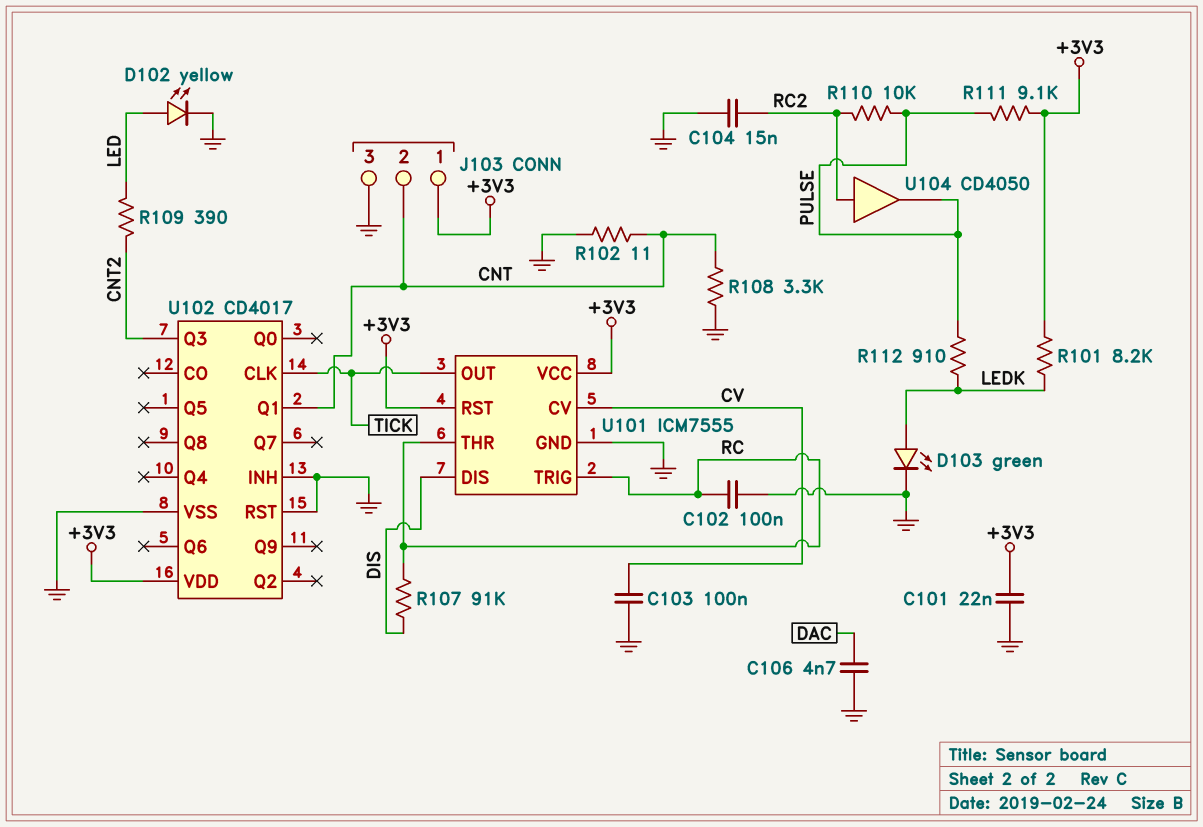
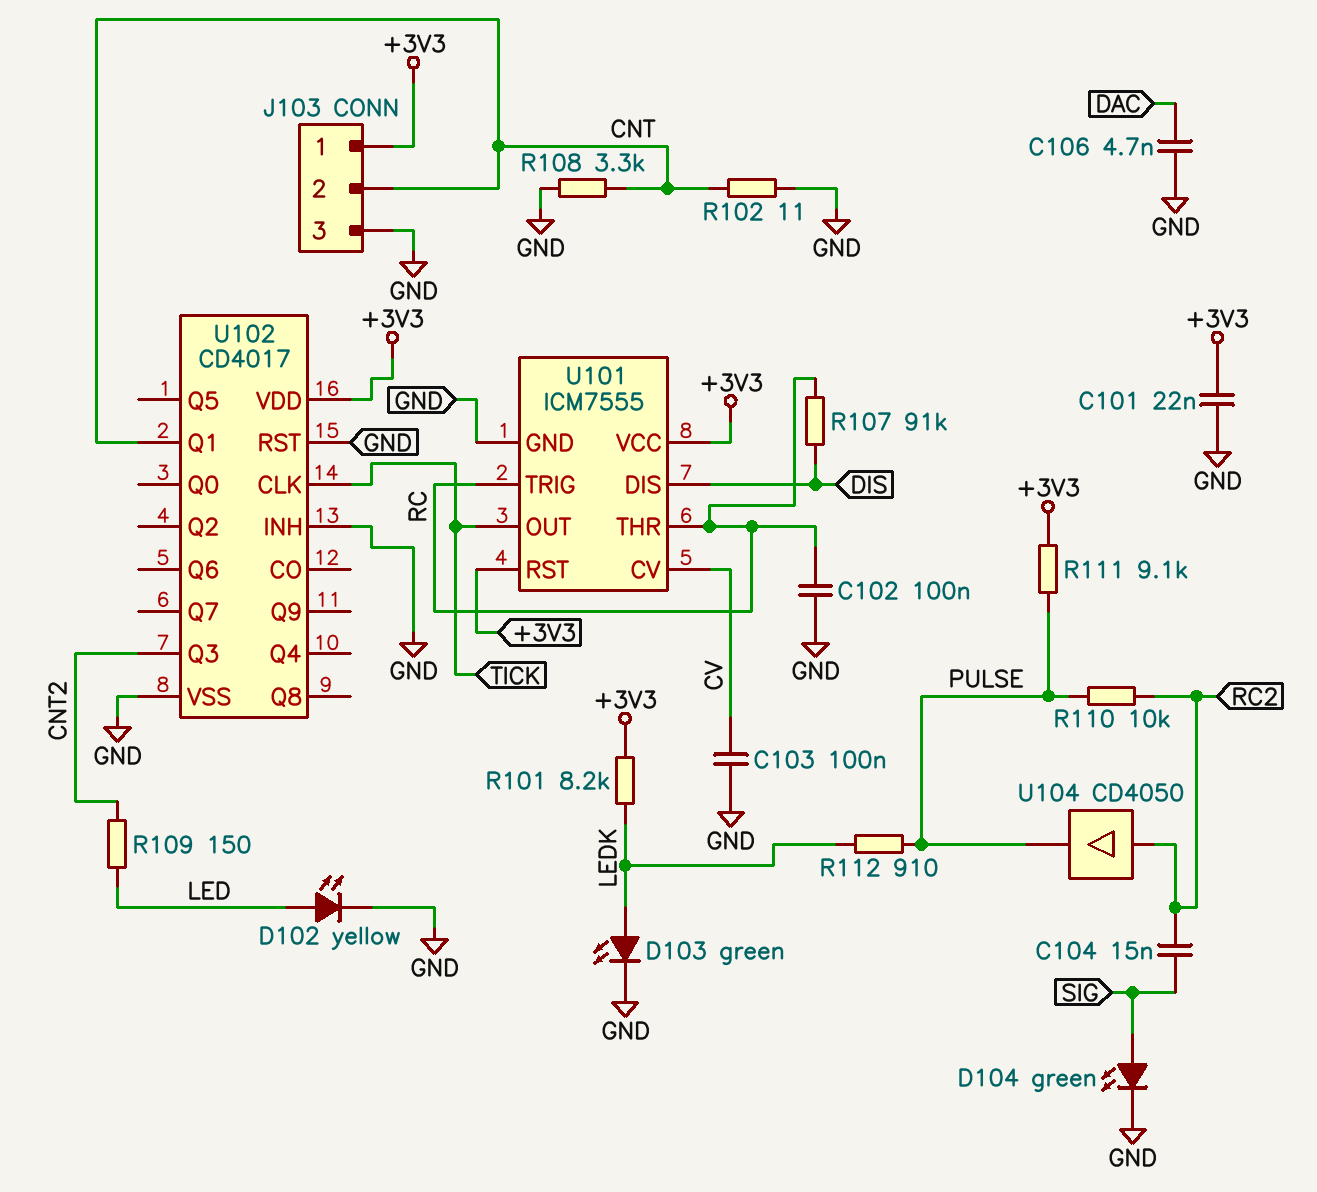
C104: 15nF (GND, RC2) -> 15nF (RC2, SIG)
D104: none -> LED green (A SIG, K GND)
R109: 390 (CNT2, LED) -> 150 (CNT2, LED)

